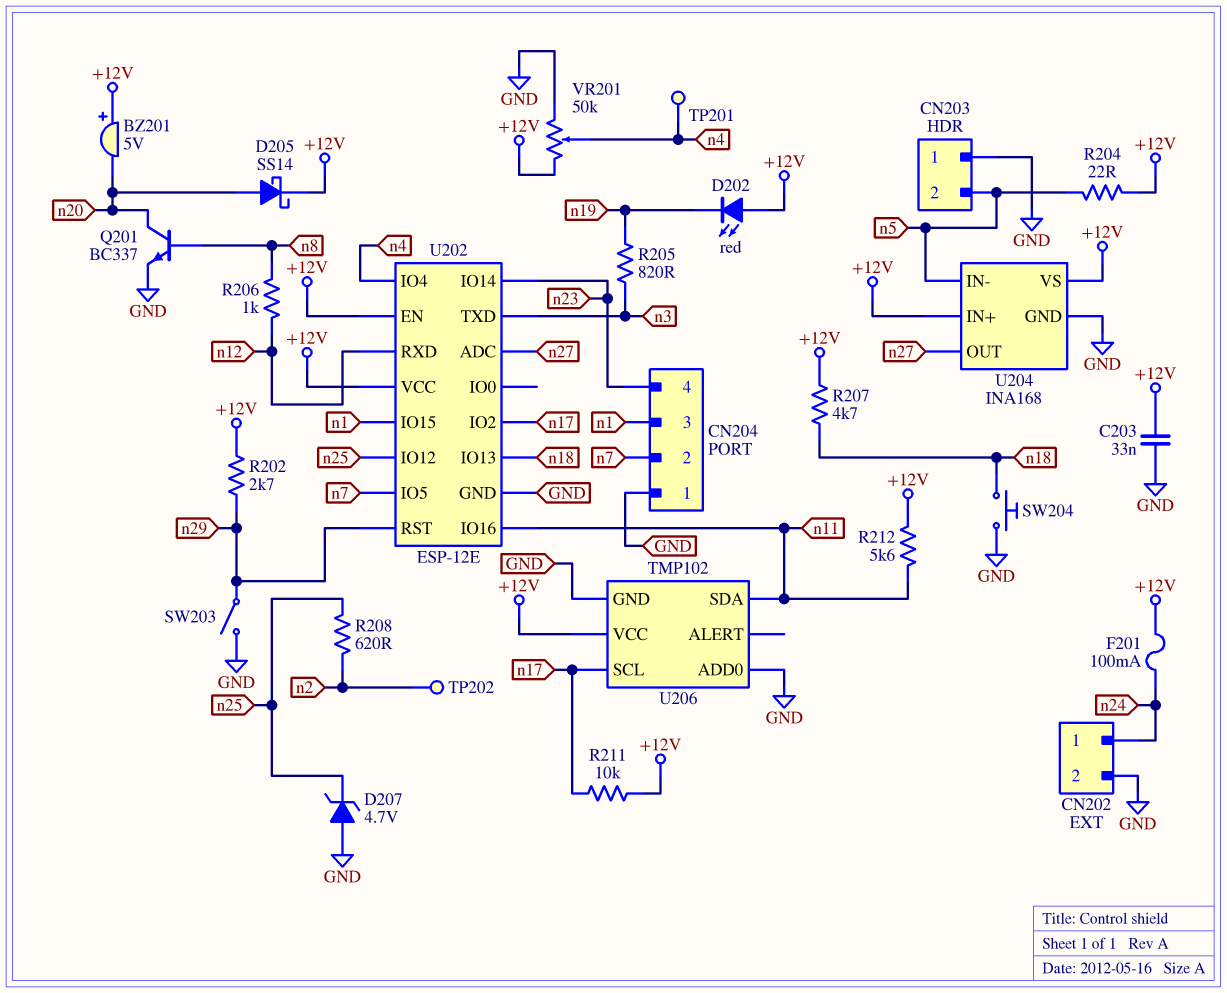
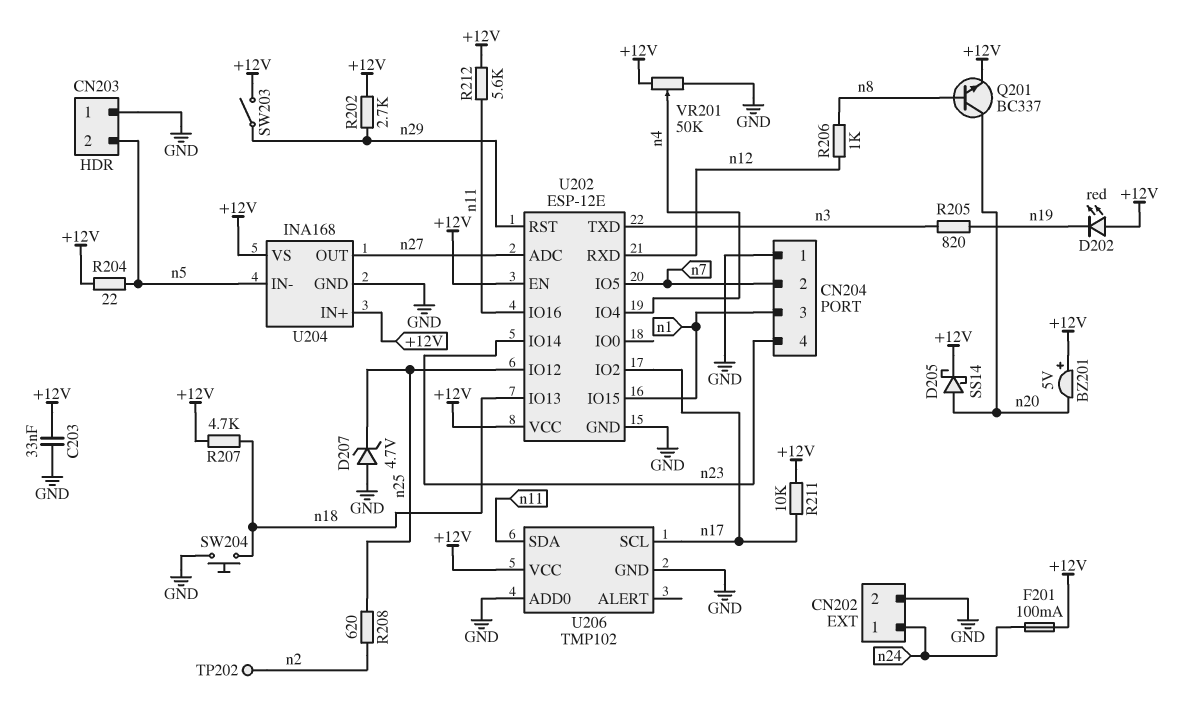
Q201: NPN BC337 (B n8, C n20, E GND) -> NPN BC337 (B n8, C n20, E +12V)
SW203: switch (GND, n29) -> switch (+12V, n29)
TP201: test point (n4) -> none

